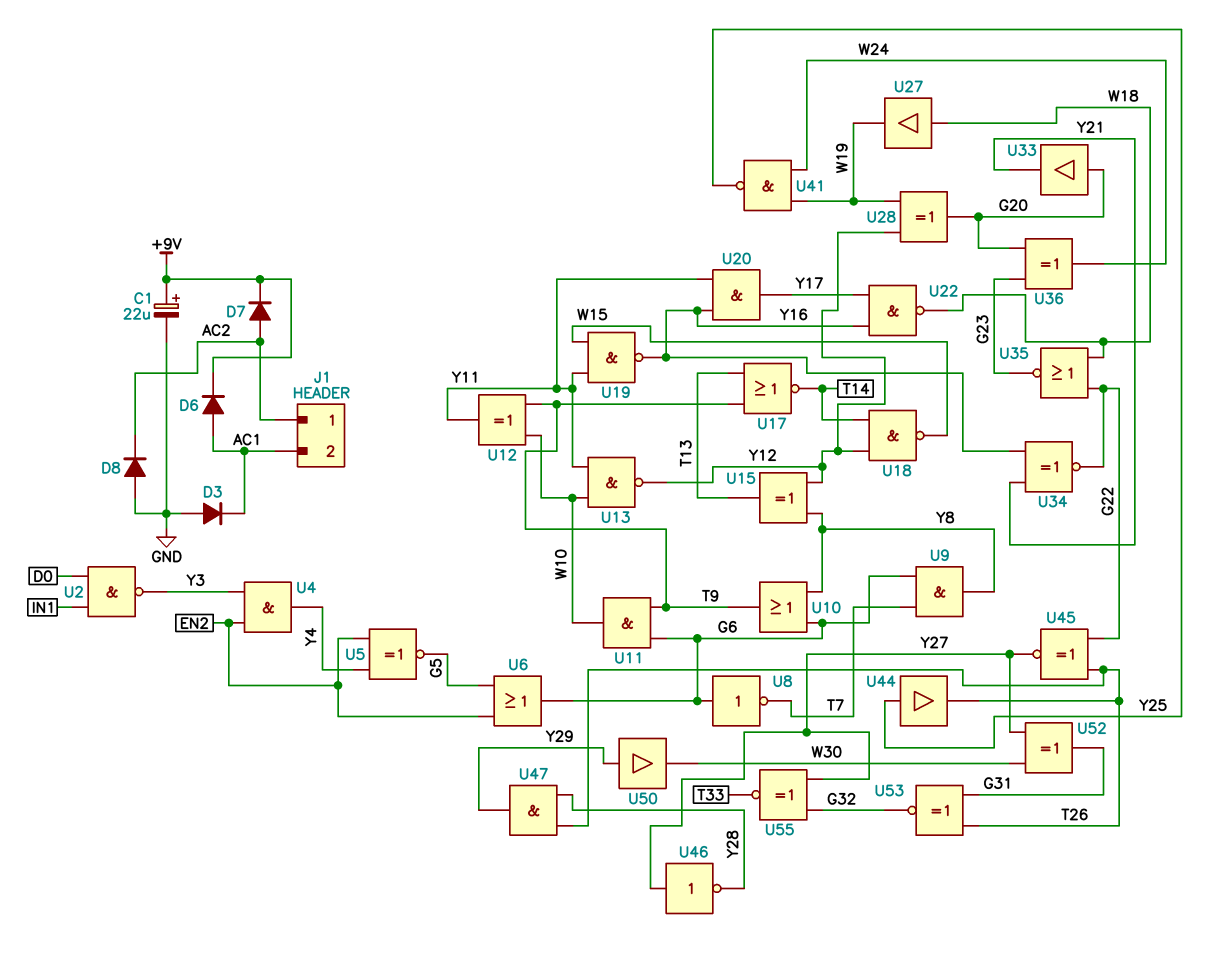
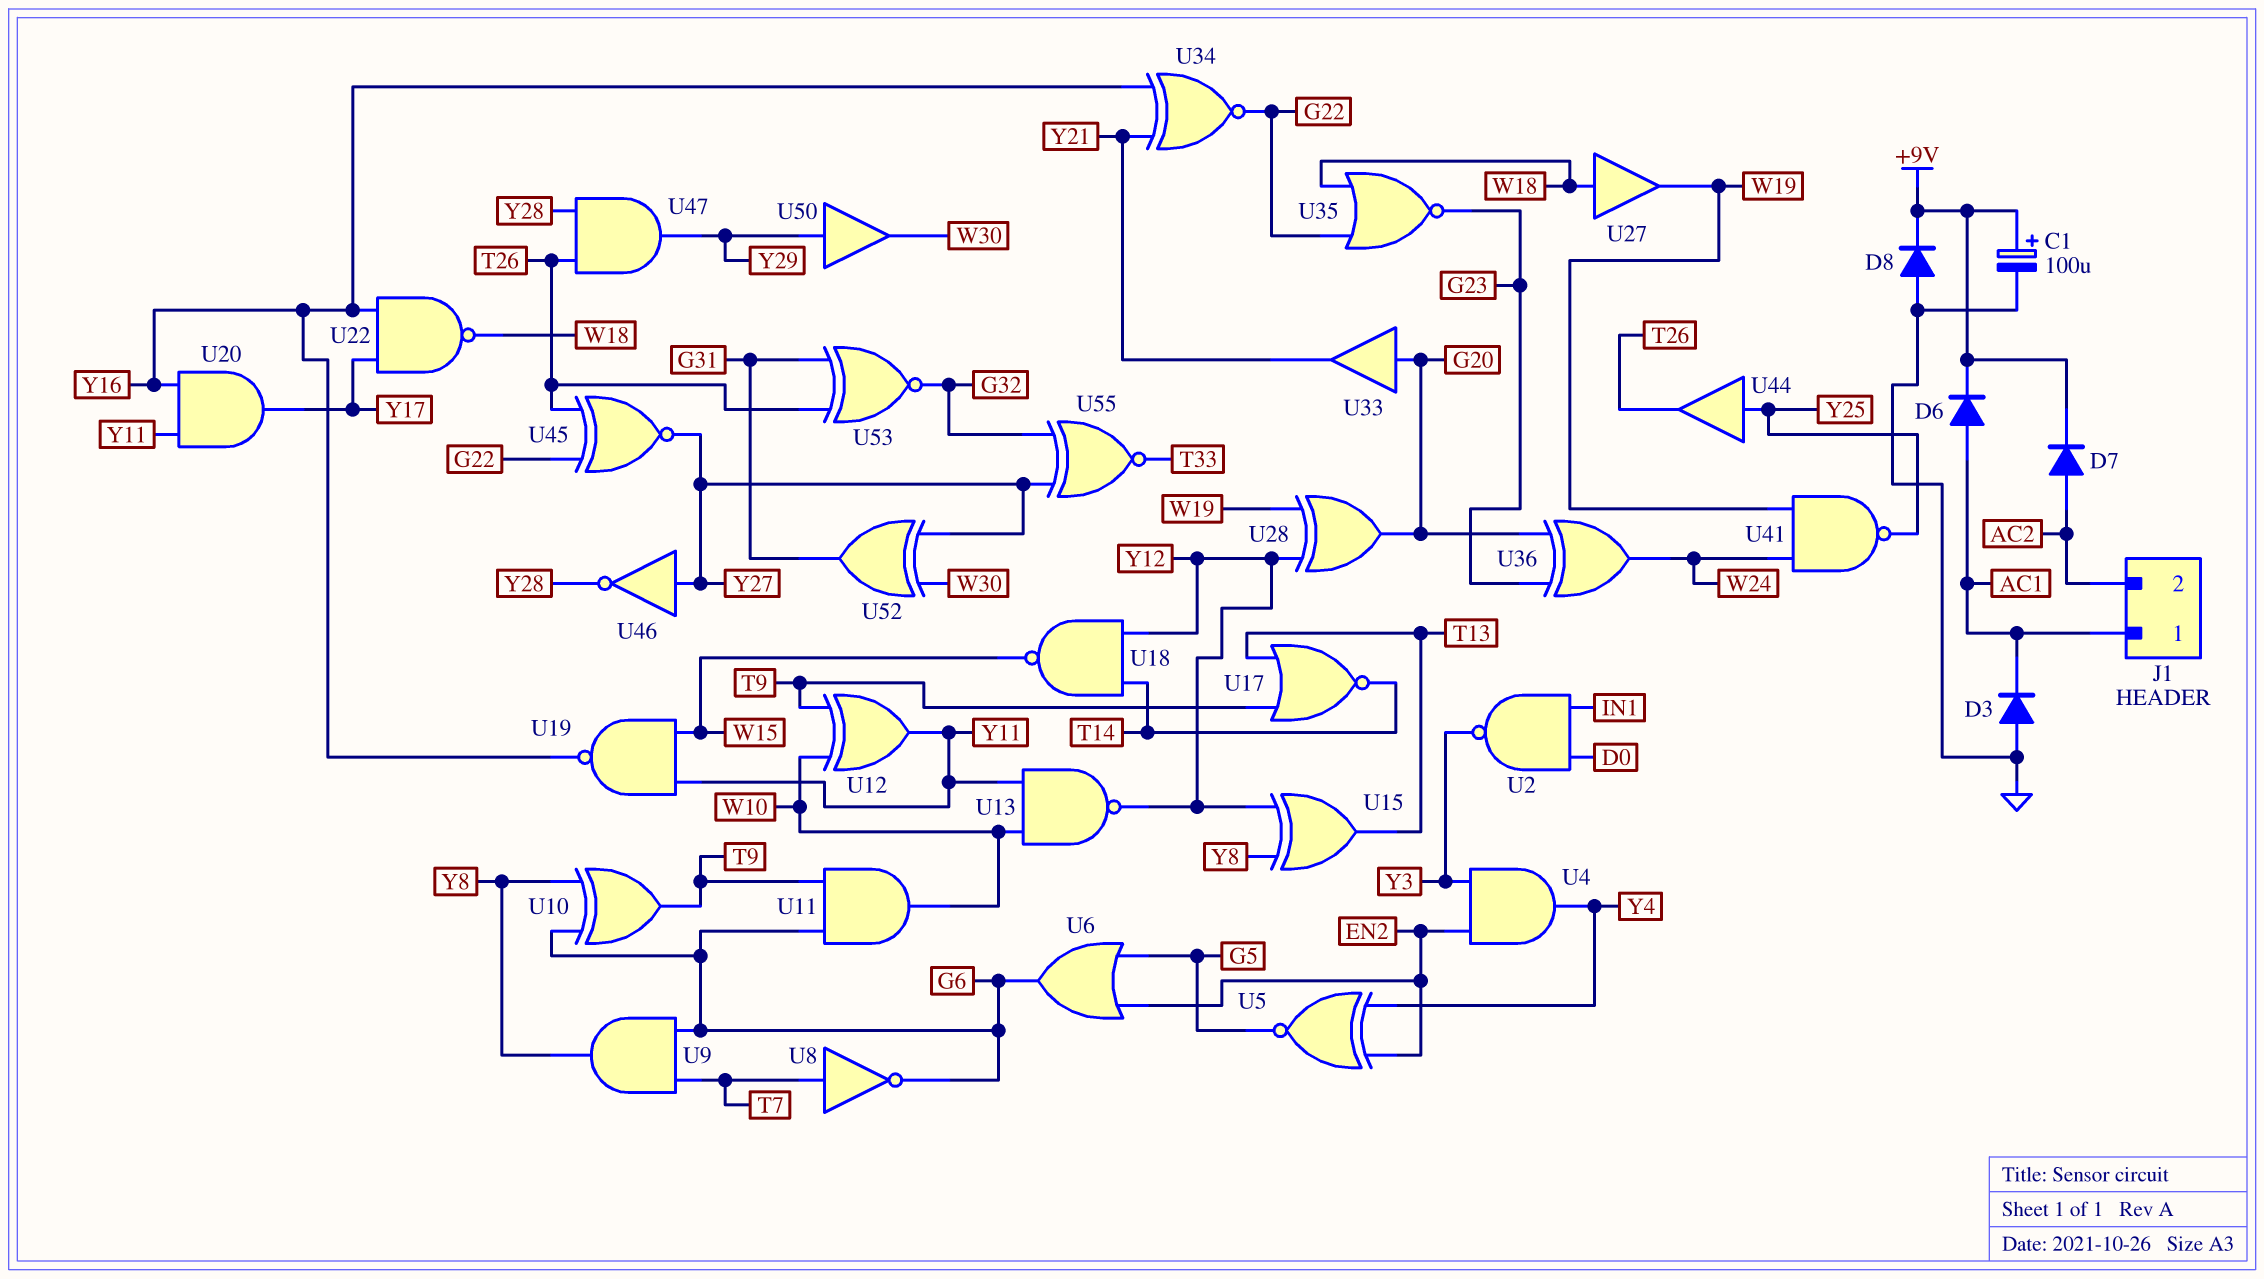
C1: 22uF (plus +9V, minus GND) -> 100uF (plus +9V, minus GND)
D8: diode (A GND, K AC2) -> diode (A GND, K +9V)
J1 pin 1: AC2 -> AC1
J1 pin 2: AC1 -> AC2
U8: NOT (in G6, out T7) -> NOT (in T7, out G6)
U10: OR (in G6, in Y8, out T9) -> XOR (in G6, in Y8, out T9)

